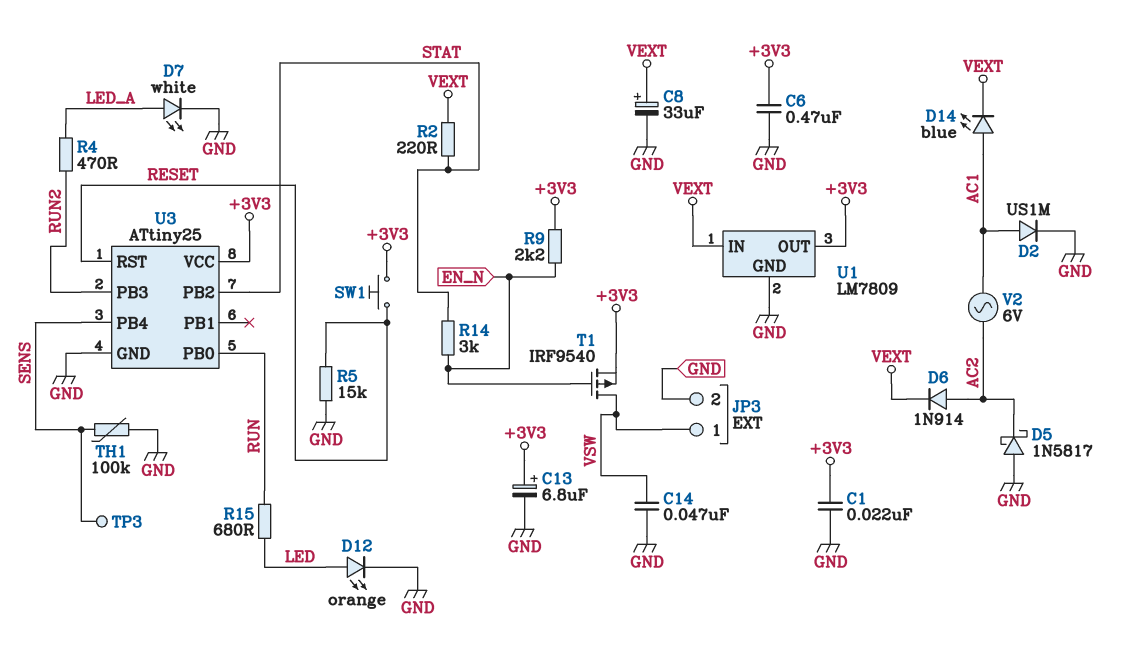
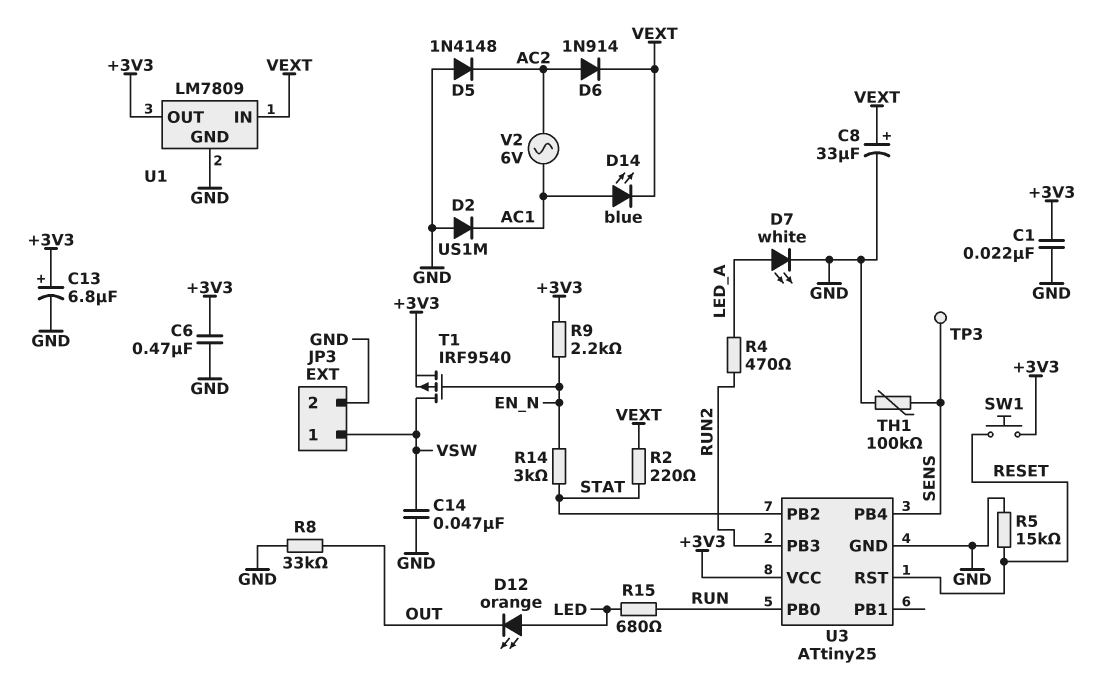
D2: diode US1M (A AC1, K GND) -> diode US1M (A GND, K AC1)
D5: schottky 1N5817 (A GND, K AC2) -> diode 1N4148 (A GND, K AC2)
D12: LED orange (A LED, K GND) -> LED orange (A LED, K OUT)
R8: none -> 33k (GND, OUT)

